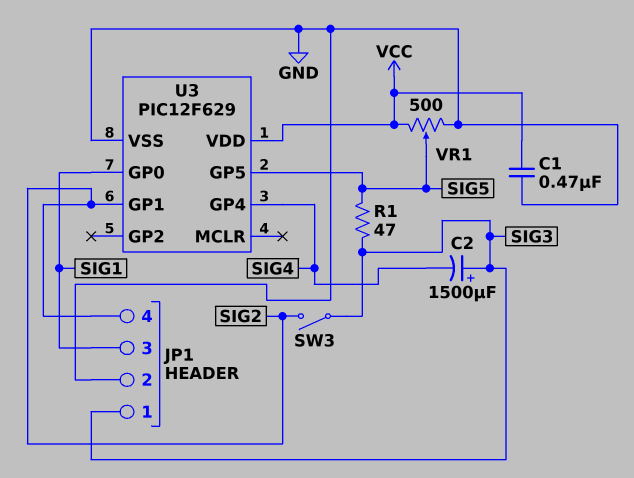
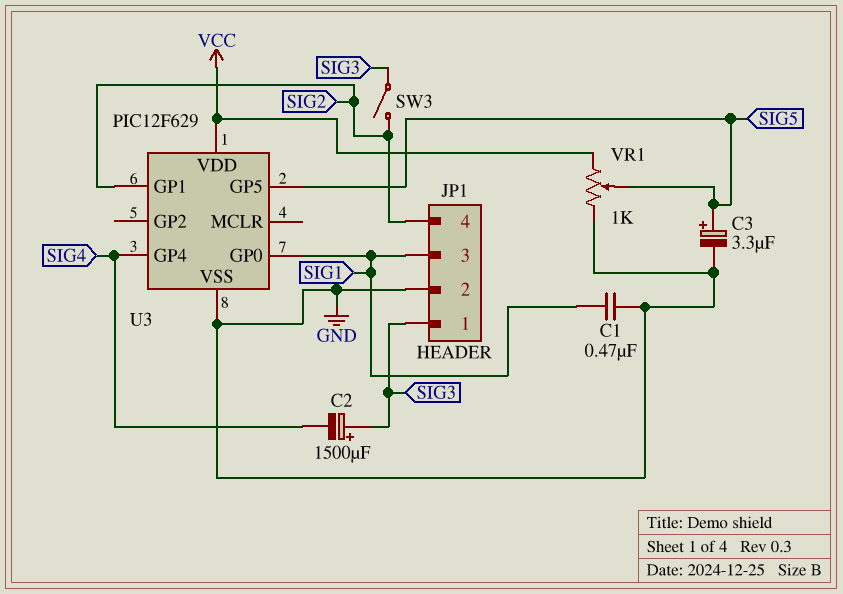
C1: 470nF (GND, VCC) -> 470nF (GND, SIG1)
C3: none -> 3.3uF (plus SIG5, minus GND)
R1: 47 (SIG3, SIG5) -> none
VR1: 500 (GND, VCC, wiper SIG5) -> 1k (GND, VCC, wiper SIG5)

